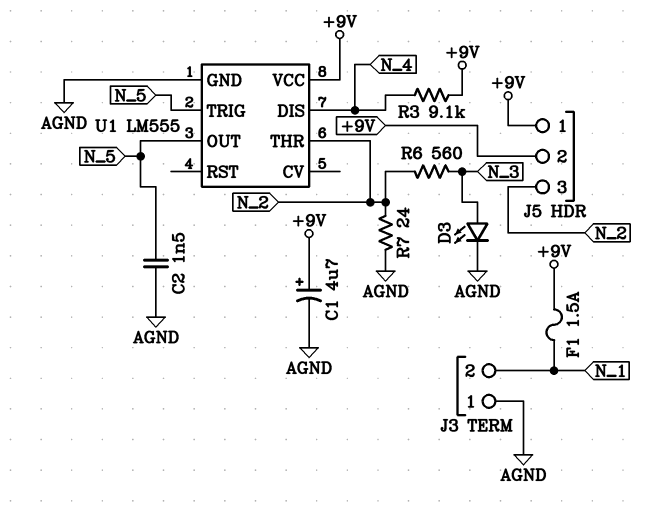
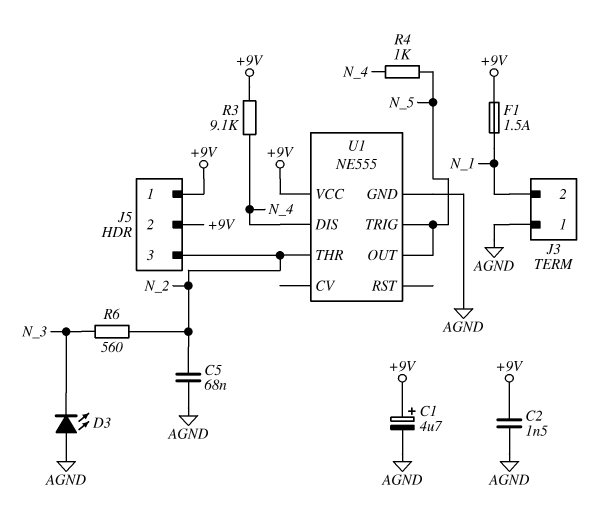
C2: 1.5nF (AGND, N_5) -> 1.5nF (+9V, AGND)
C5: none -> 68nF (AGND, N_2)
D3: LED (A N_3, K AGND) -> LED (A AGND, K N_3)
R4: none -> 1k (N_4, N_5)
R7: 24 (AGND, N_2) -> none
U1: LM555 -> NE555

